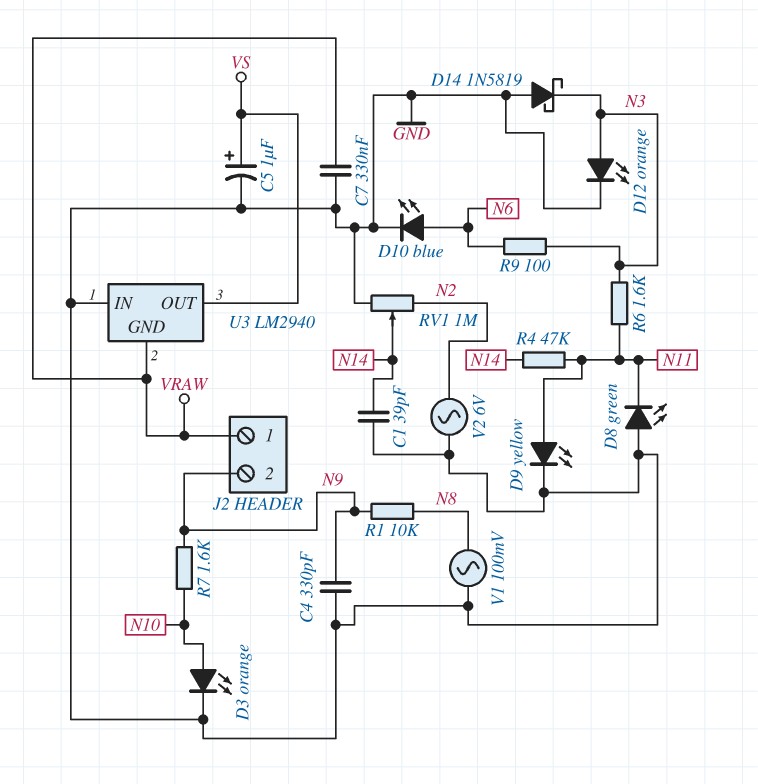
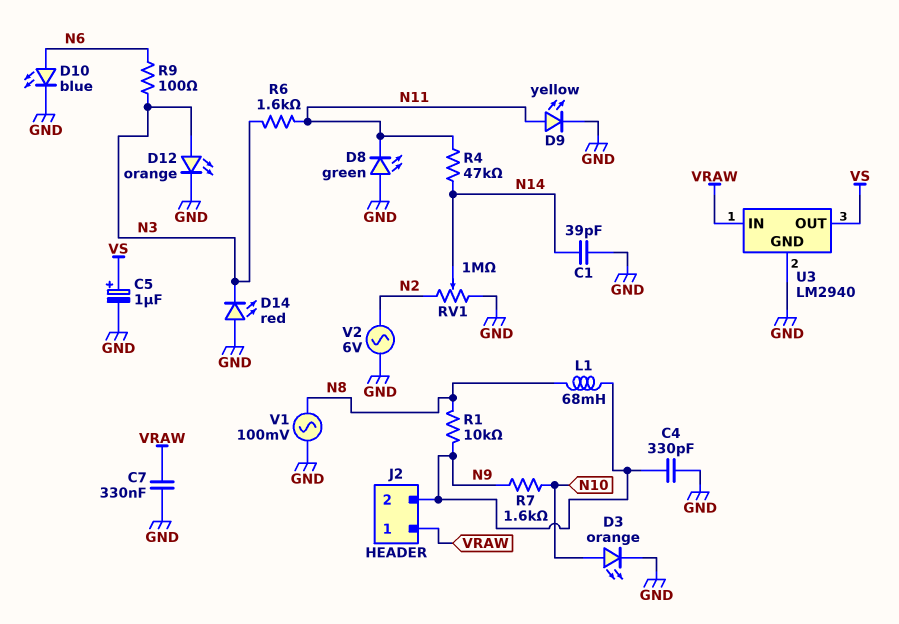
D14: schottky 1N5819 (A GND, K N3) -> LED red (A GND, K N3)
L1: none -> 68mH (N8, N9)
U3 pin GND: VRAW -> GND
U3 pin IN: GND -> VRAW

